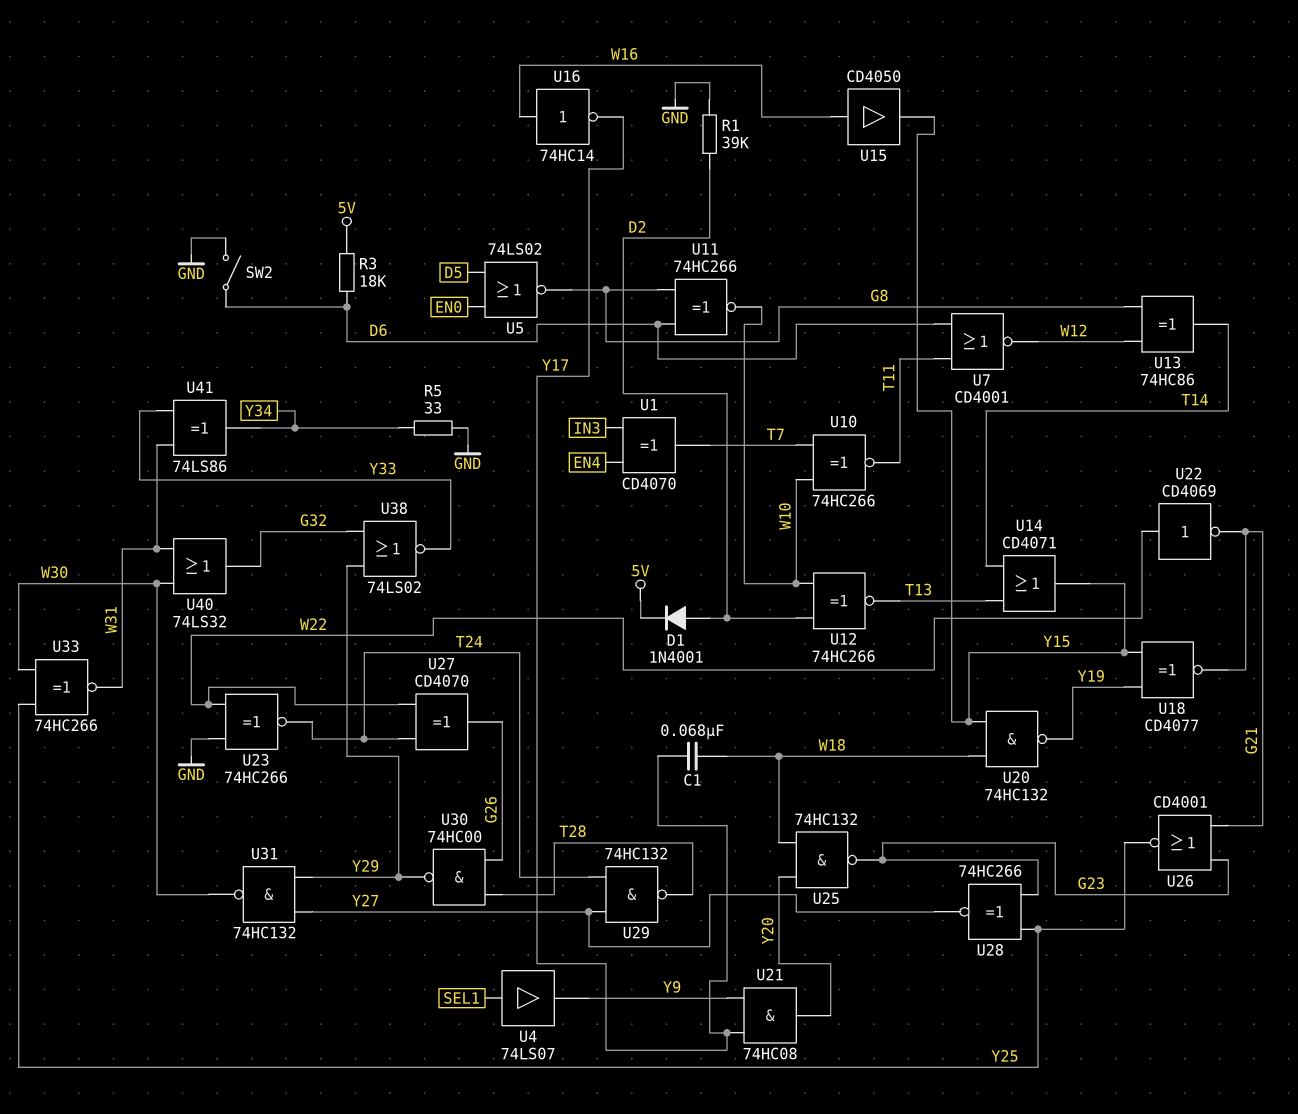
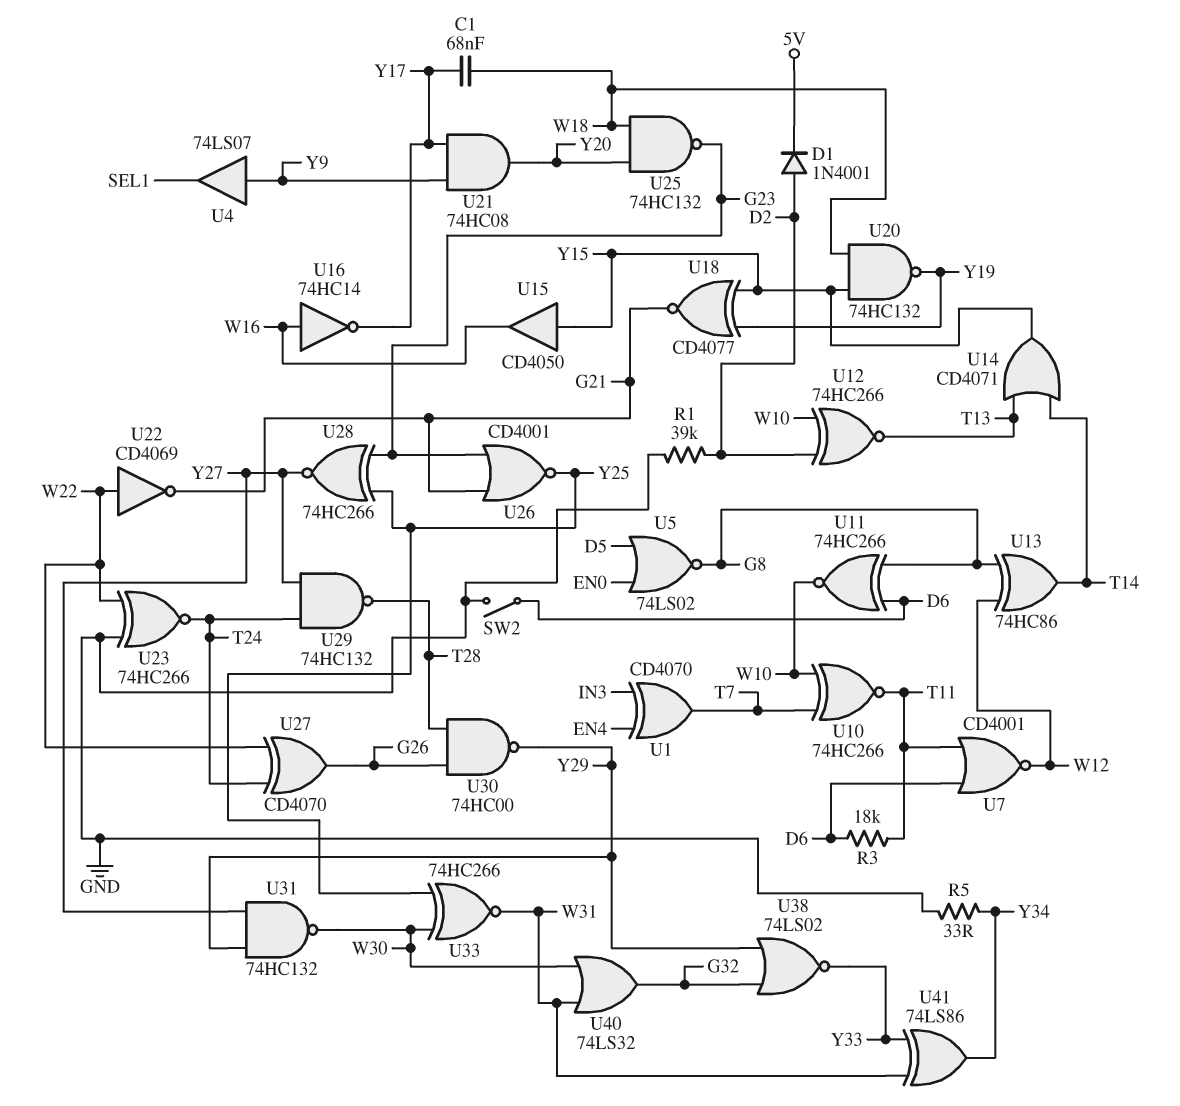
R3: 18k (5V, D6) -> 18k (D6, T11)
U4: buffer 74LS07 (in SEL1, out Y9) -> buffer 74LS07 (in Y9, out SEL1)
U15: buffer CD4050 (in W16, out Y15) -> buffer CD4050 (in Y15, out W16)

